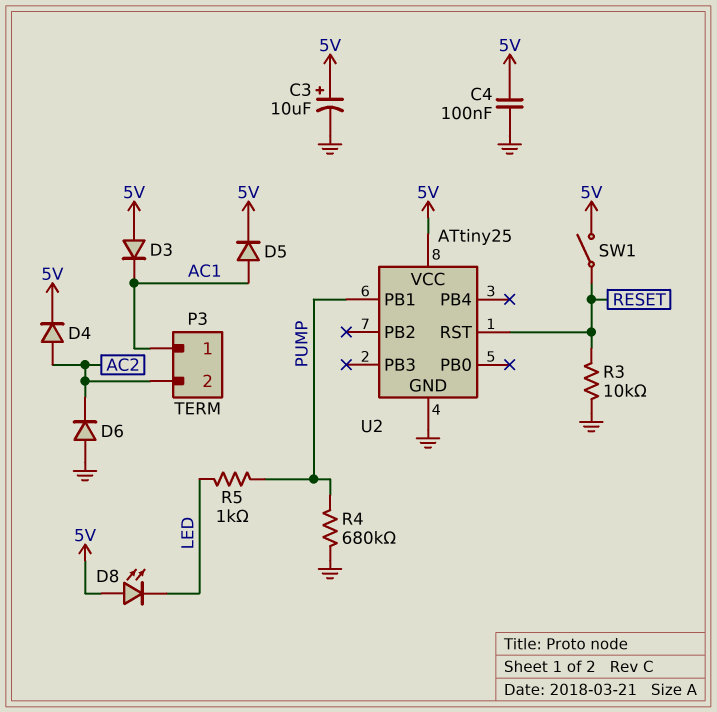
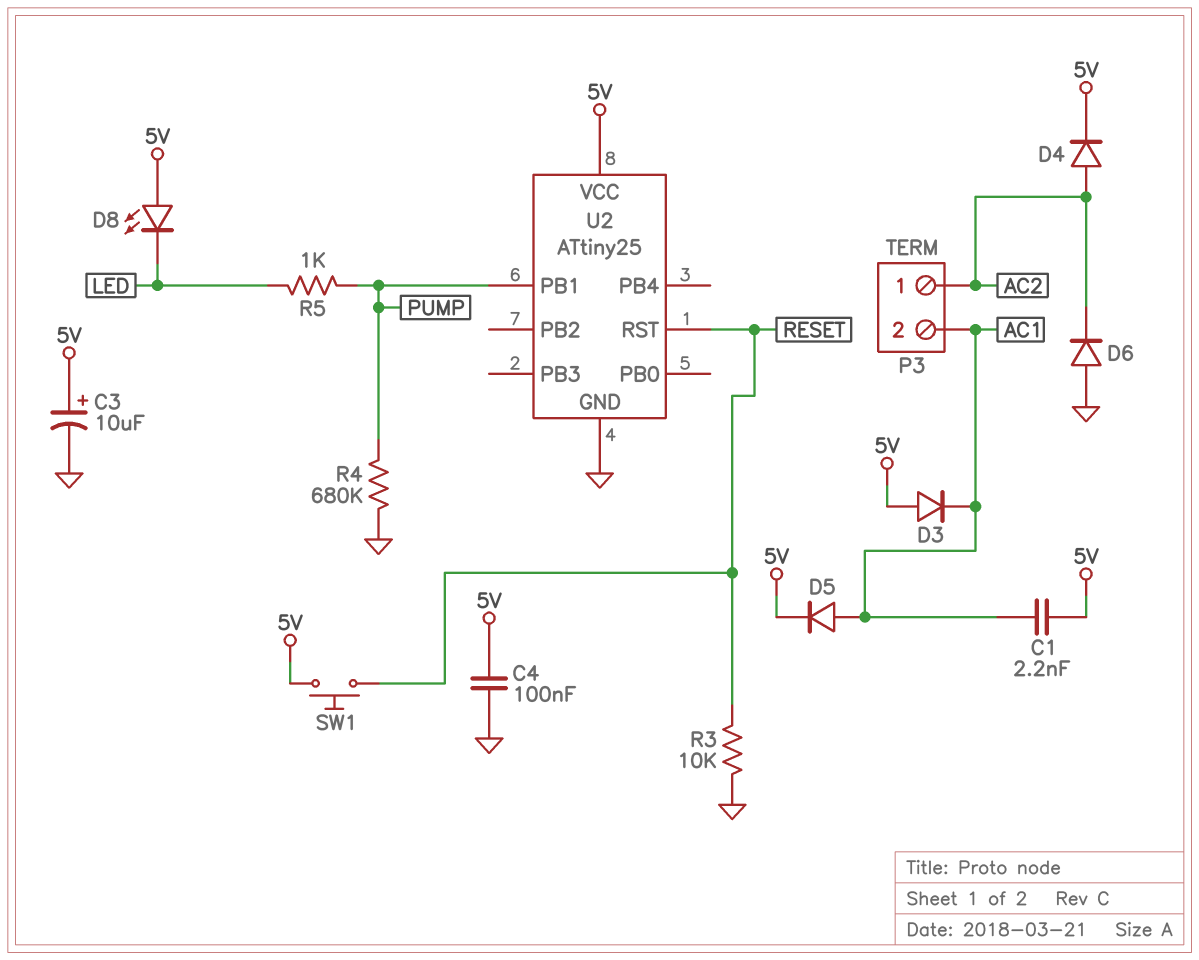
C1: none -> 2.2nF (5V, AC1)
P3 pin 1: AC1 -> AC2
P3 pin 2: AC2 -> AC1
SW1: switch (5V, RESET) -> button (5V, RESET)

